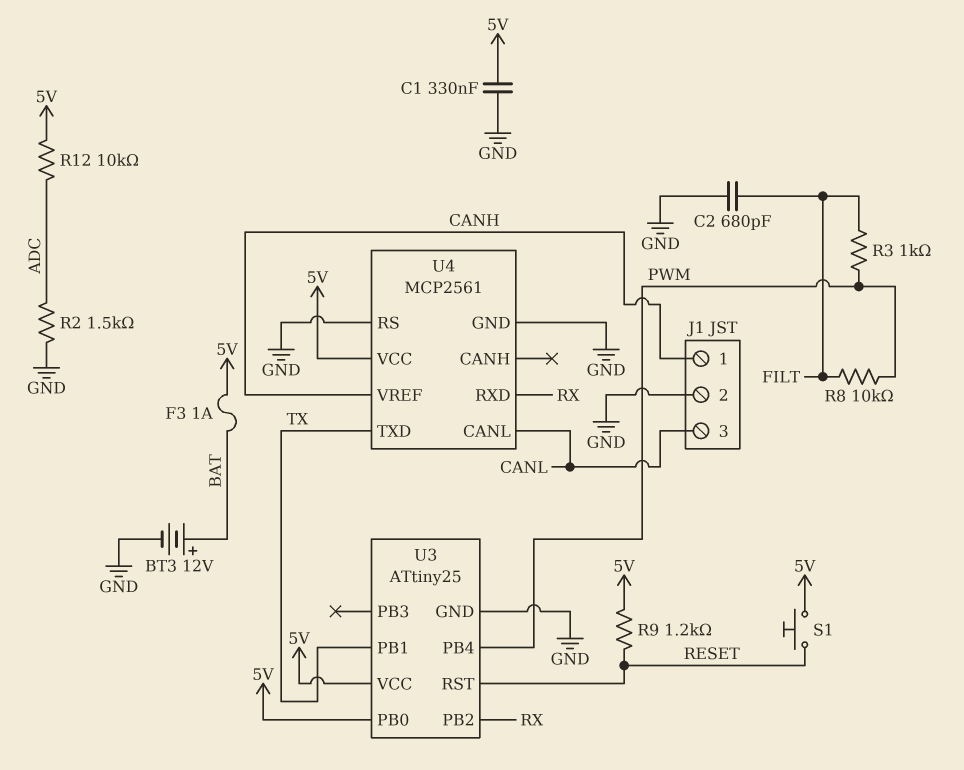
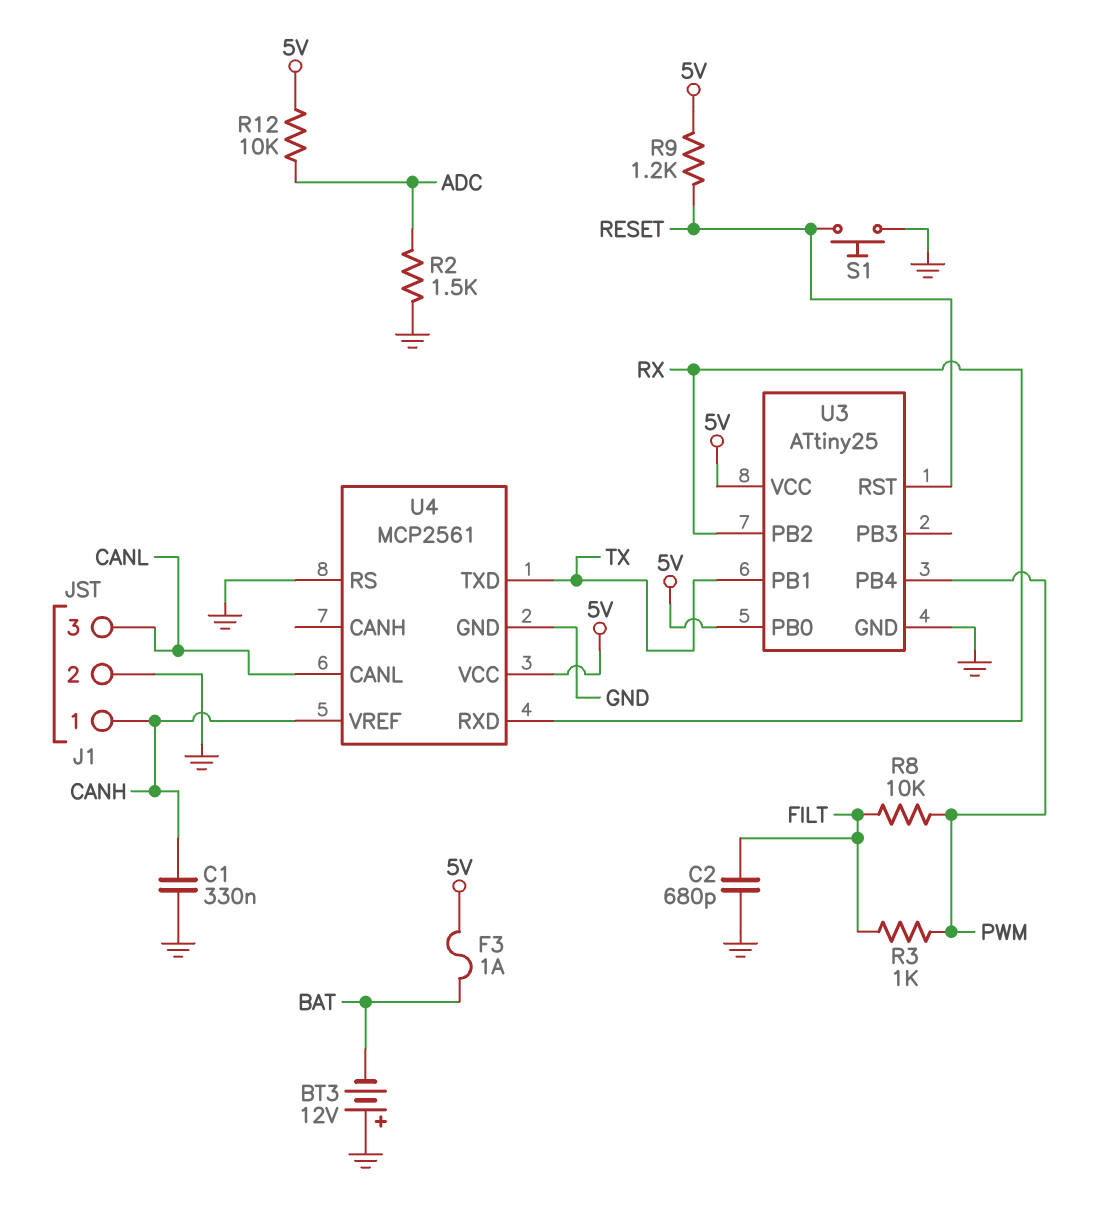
BT3: 12V (plus BAT, minus GND) -> 12V (plus GND, minus BAT)
C1: 330nF (5V, GND) -> 330nF (CANH, GND)
S1: button (5V, RESET) -> button (GND, RESET)

